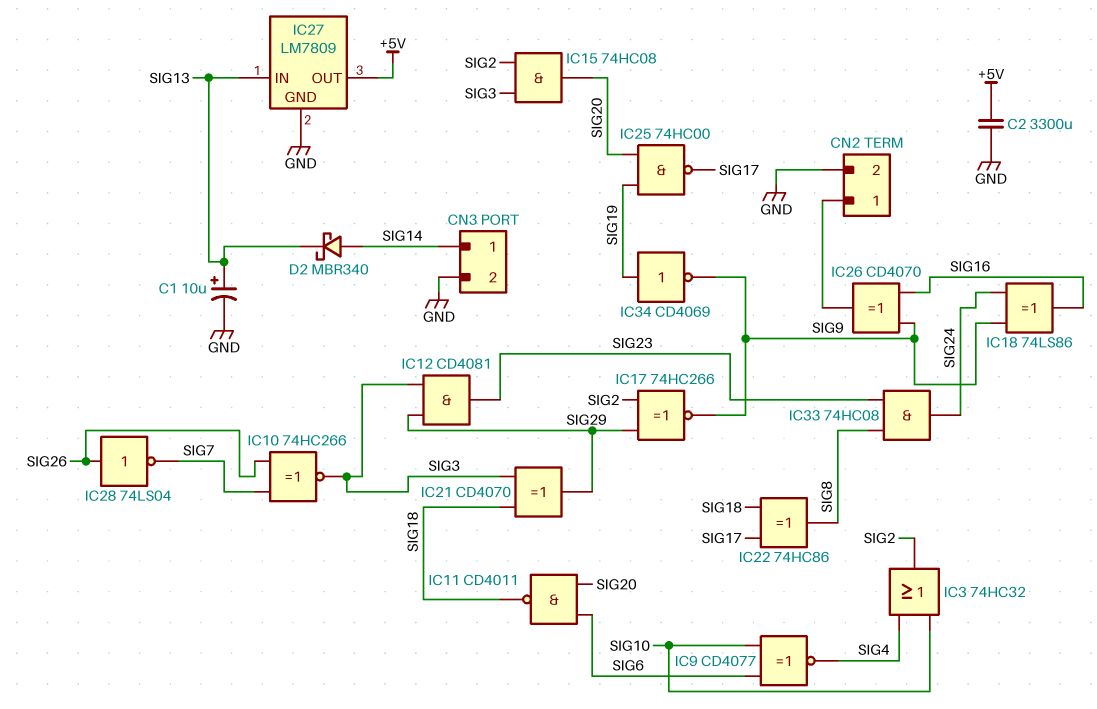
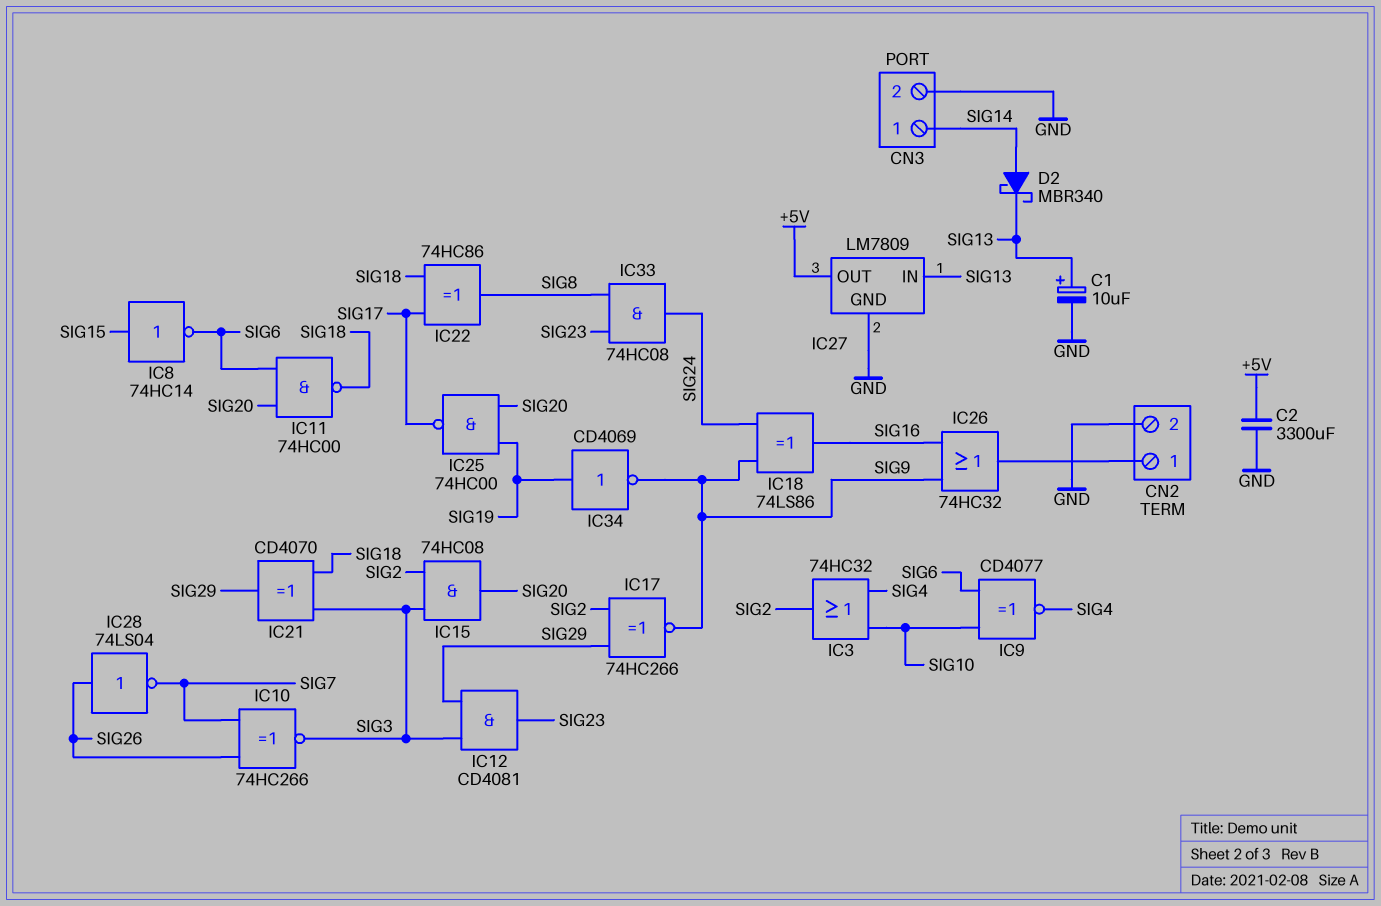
IC8: none -> NOT 74HC14 (in SIG15, out SIG6)
IC11: NAND CD4011 (in SIG6, in SIG20, out SIG18) -> NAND 74HC00 (in SIG6, in SIG20, out SIG18)
IC26: XOR CD4070 (in SIG9, in SIG16, out CN2/1) -> OR 74HC32 (in SIG9, in SIG16, out CN2/1)

